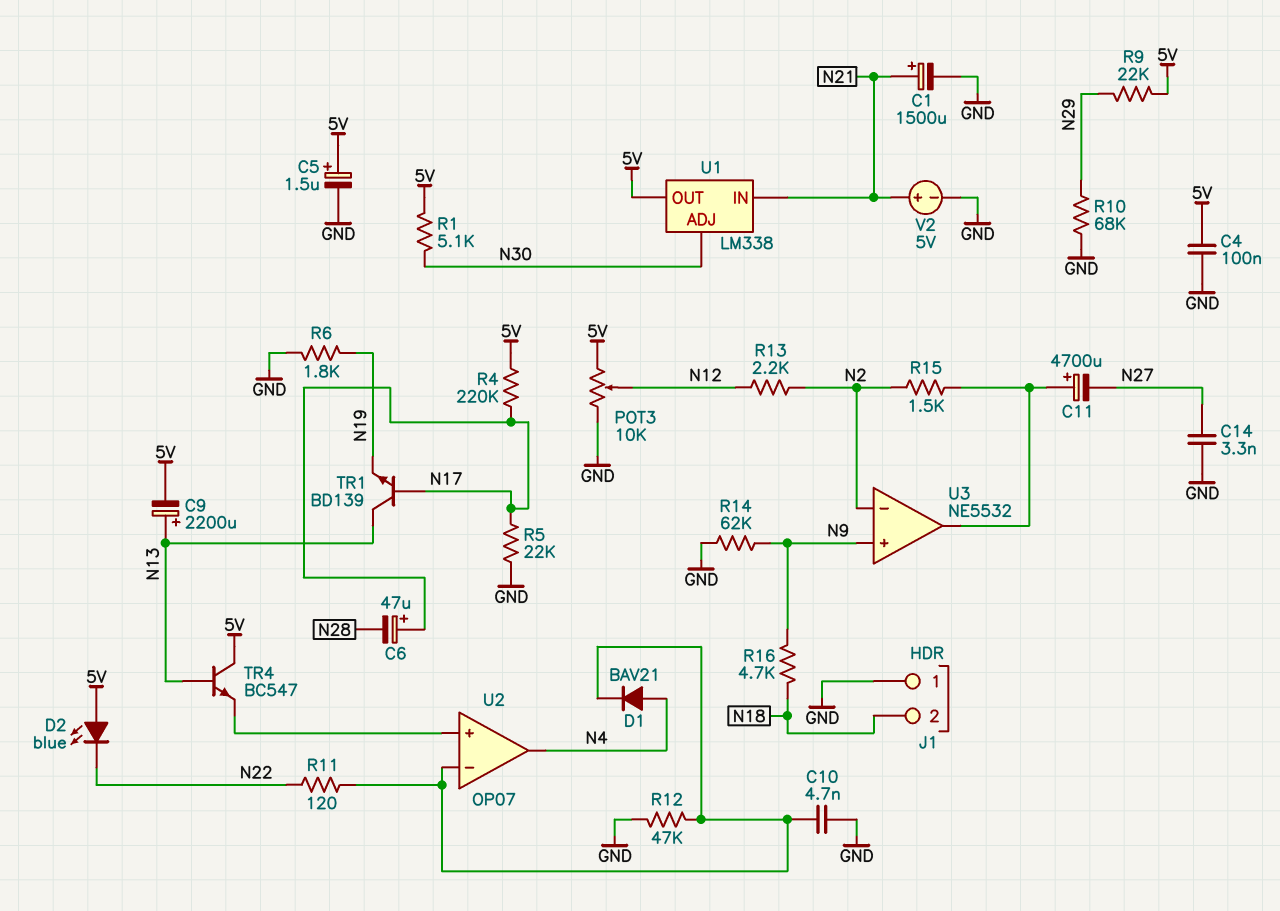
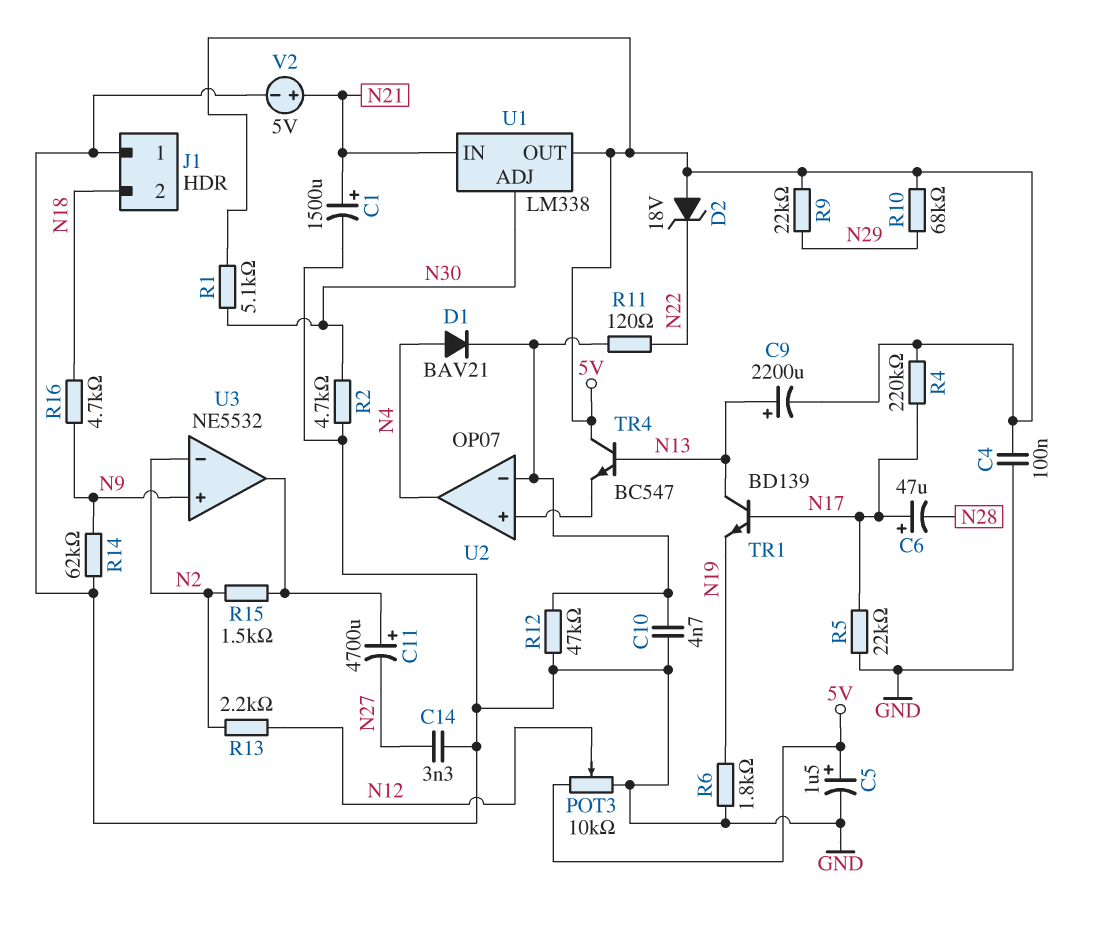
D2: LED blue (A 5V, K N22) -> zener 18V (A 5V, K N22)
R2: none -> 4.7k (GND, N30)
R10: 68k (GND, N29) -> 68k (5V, N29)

